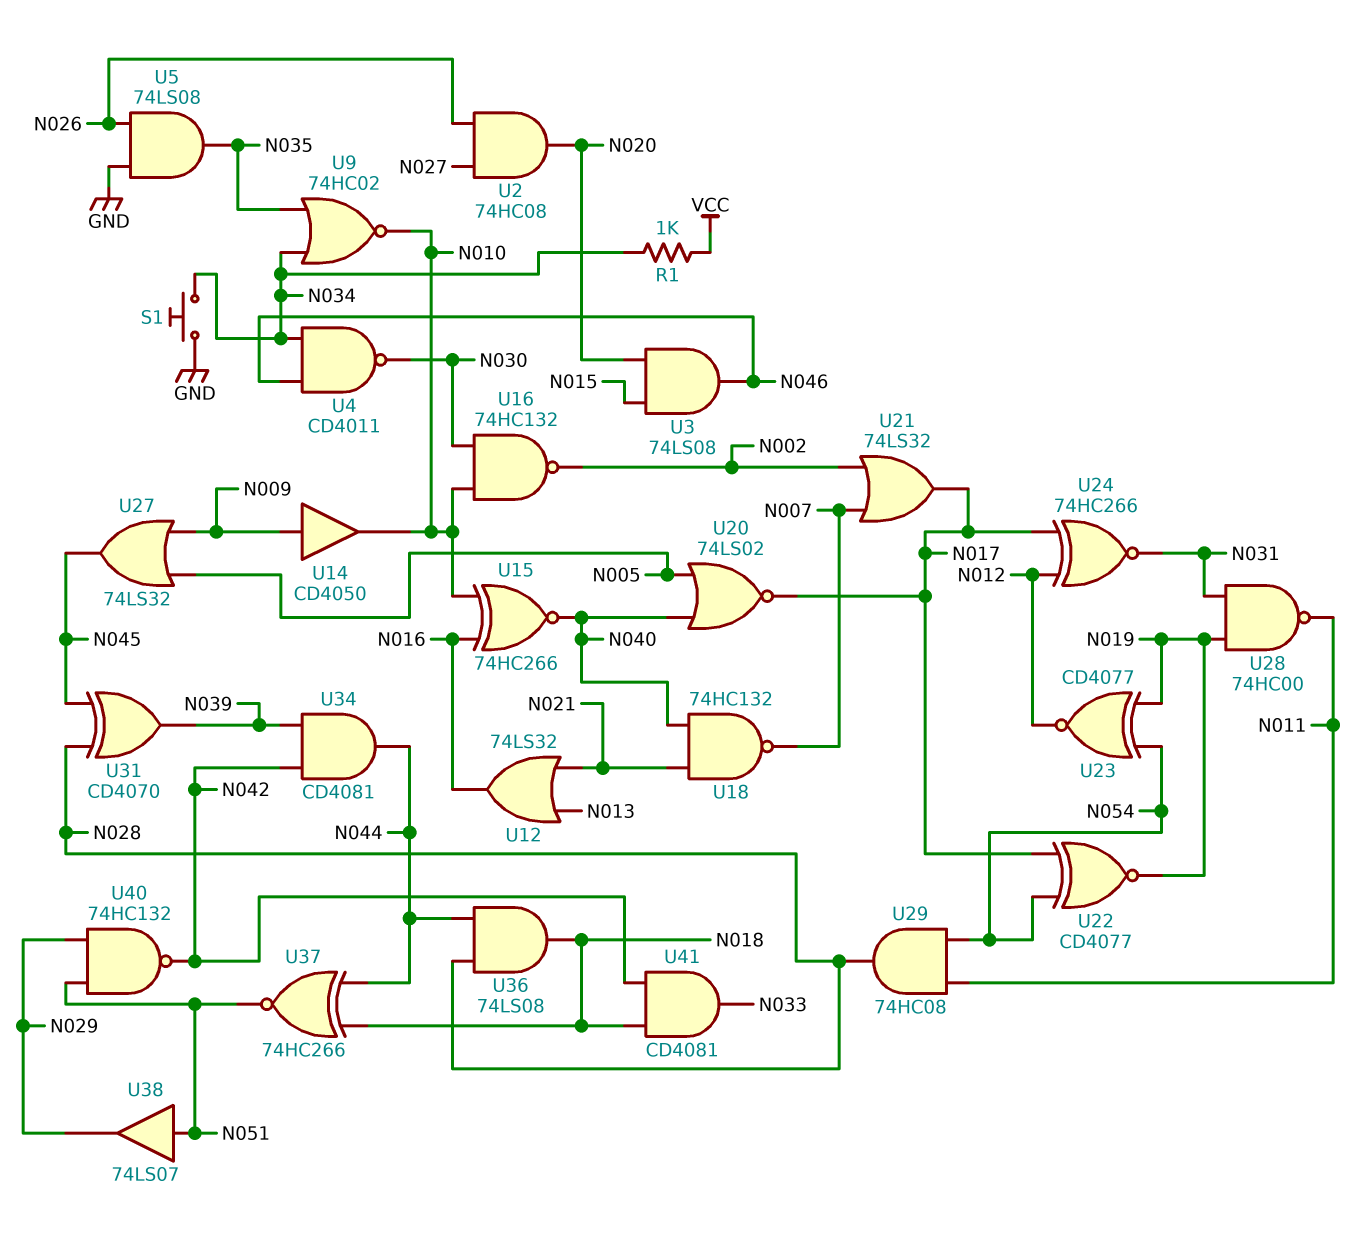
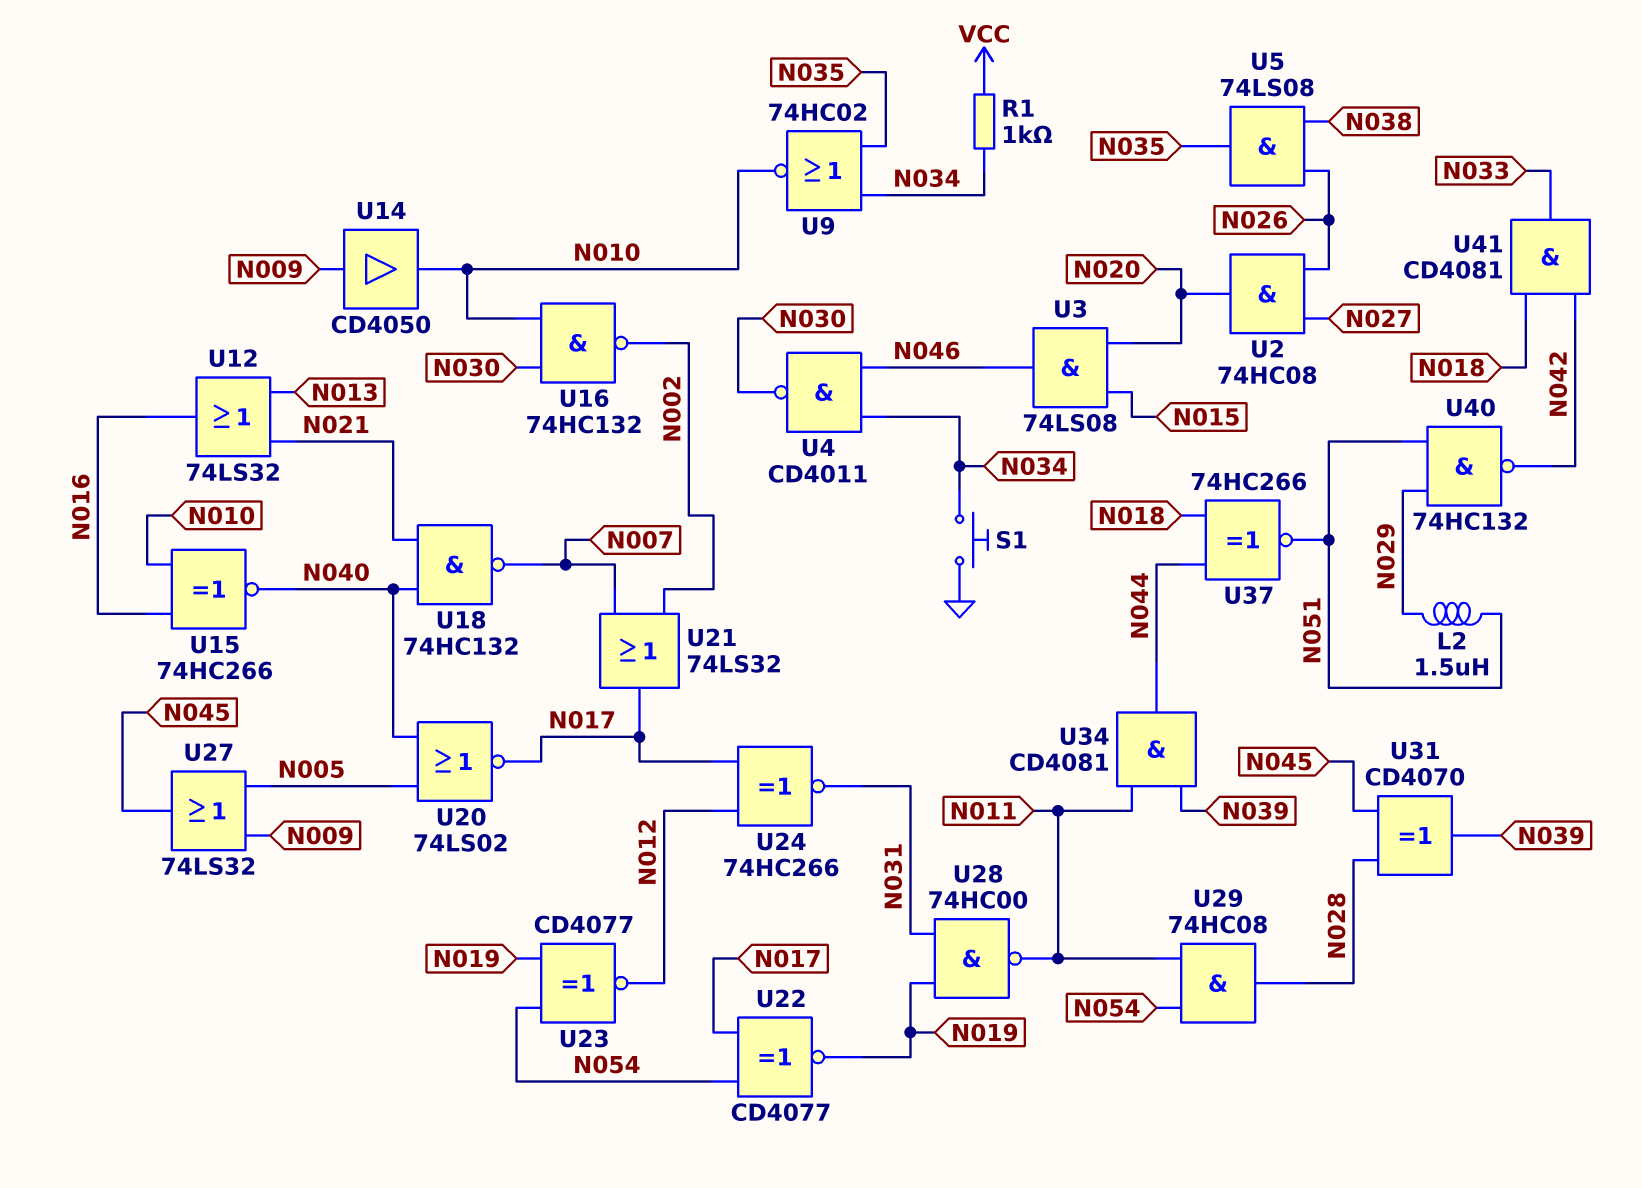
L2: none -> 1.5uH (N029, N051)
U5: AND 74LS08 (in GND, in N026, out N035) -> AND 74LS08 (in N026, in N038, out N035)
U34: AND CD4081 (in N039, in N042, out N044) -> AND CD4081 (in N011, in N039, out N044)
U36: AND 74LS08 (in N028, in N044, out N018) -> none
U38: buffer 74LS07 (in N051, out N029) -> none

